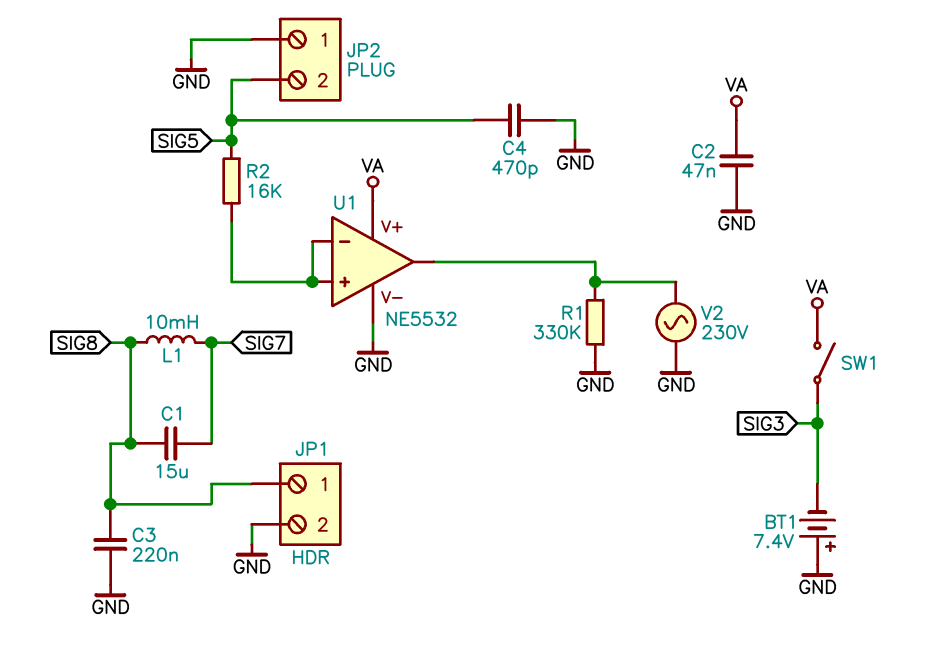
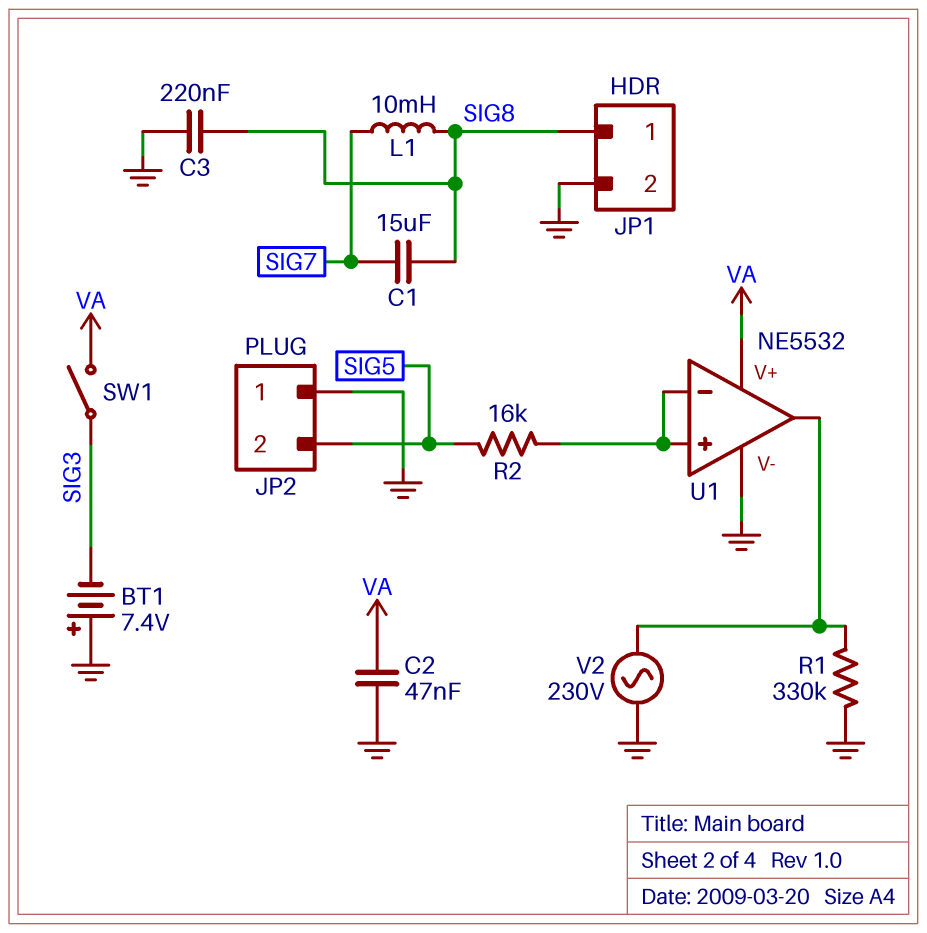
C4: 470pF (GND, SIG5) -> none

